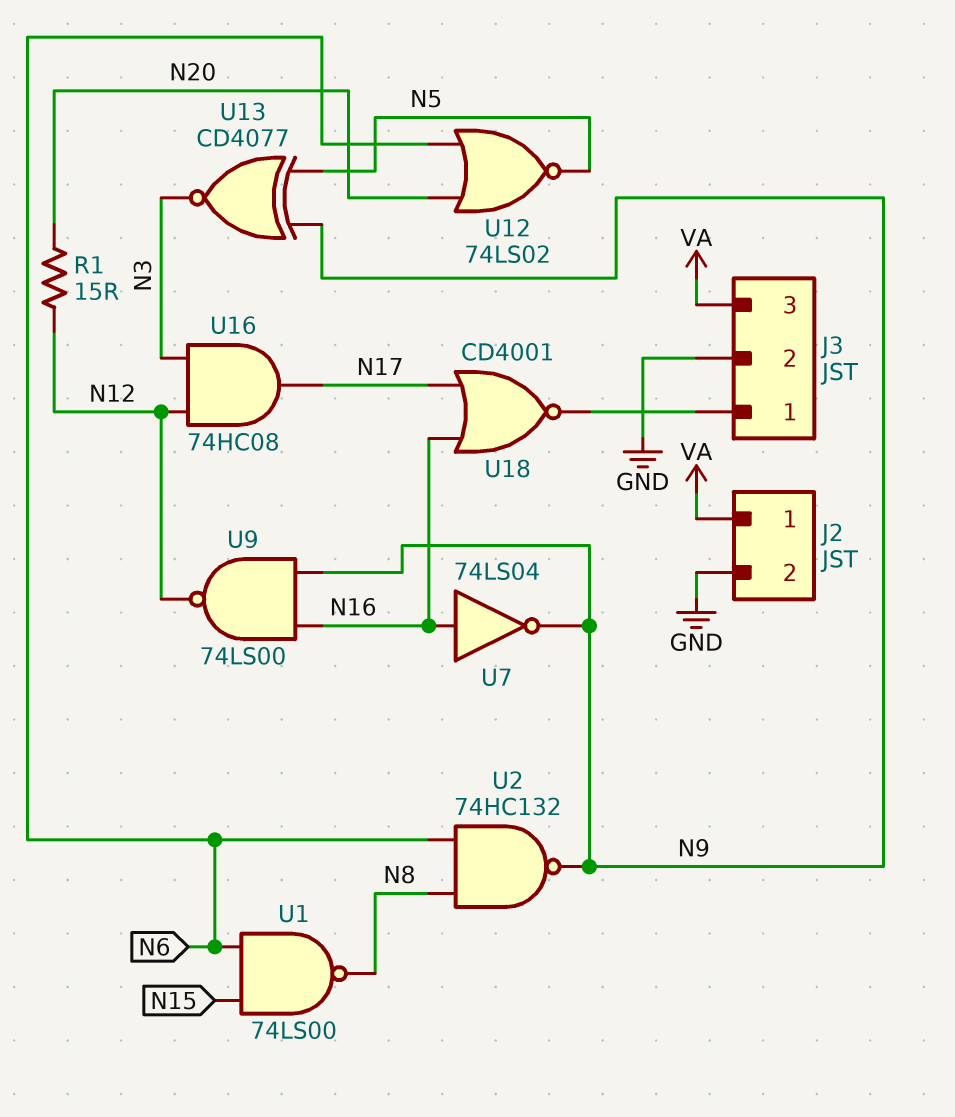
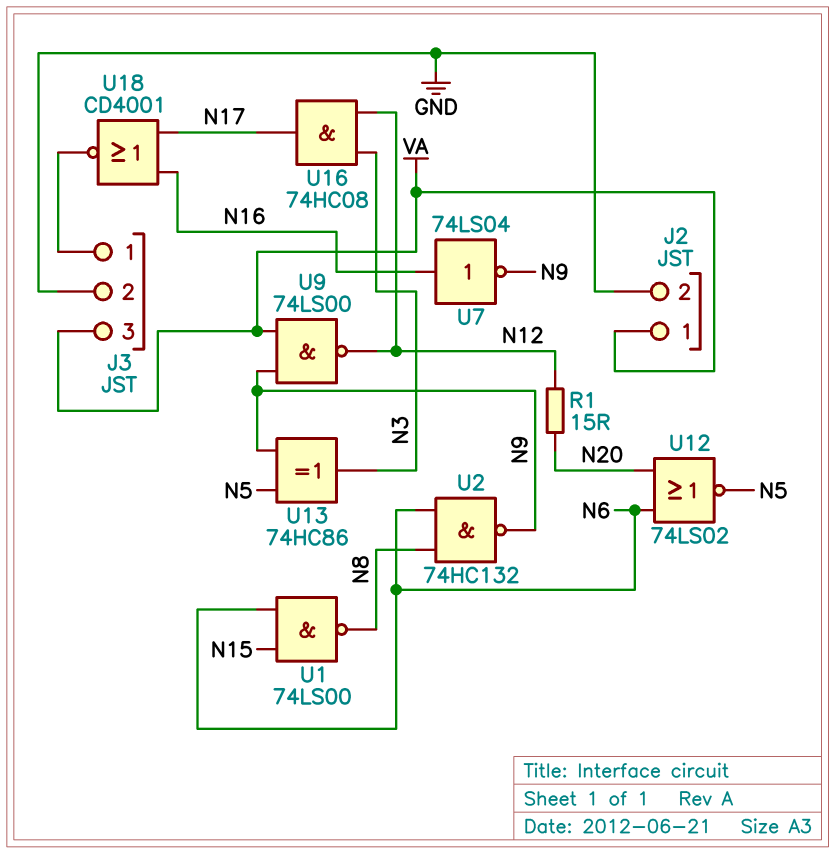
U9: NAND 74LS00 (in N9, in N16, out N12) -> NAND 74LS00 (in N9, in VA, out N12)
U13: XNOR CD4077 (in N5, in N9, out N3) -> XOR 74HC86 (in N5, in N9, out N3)

